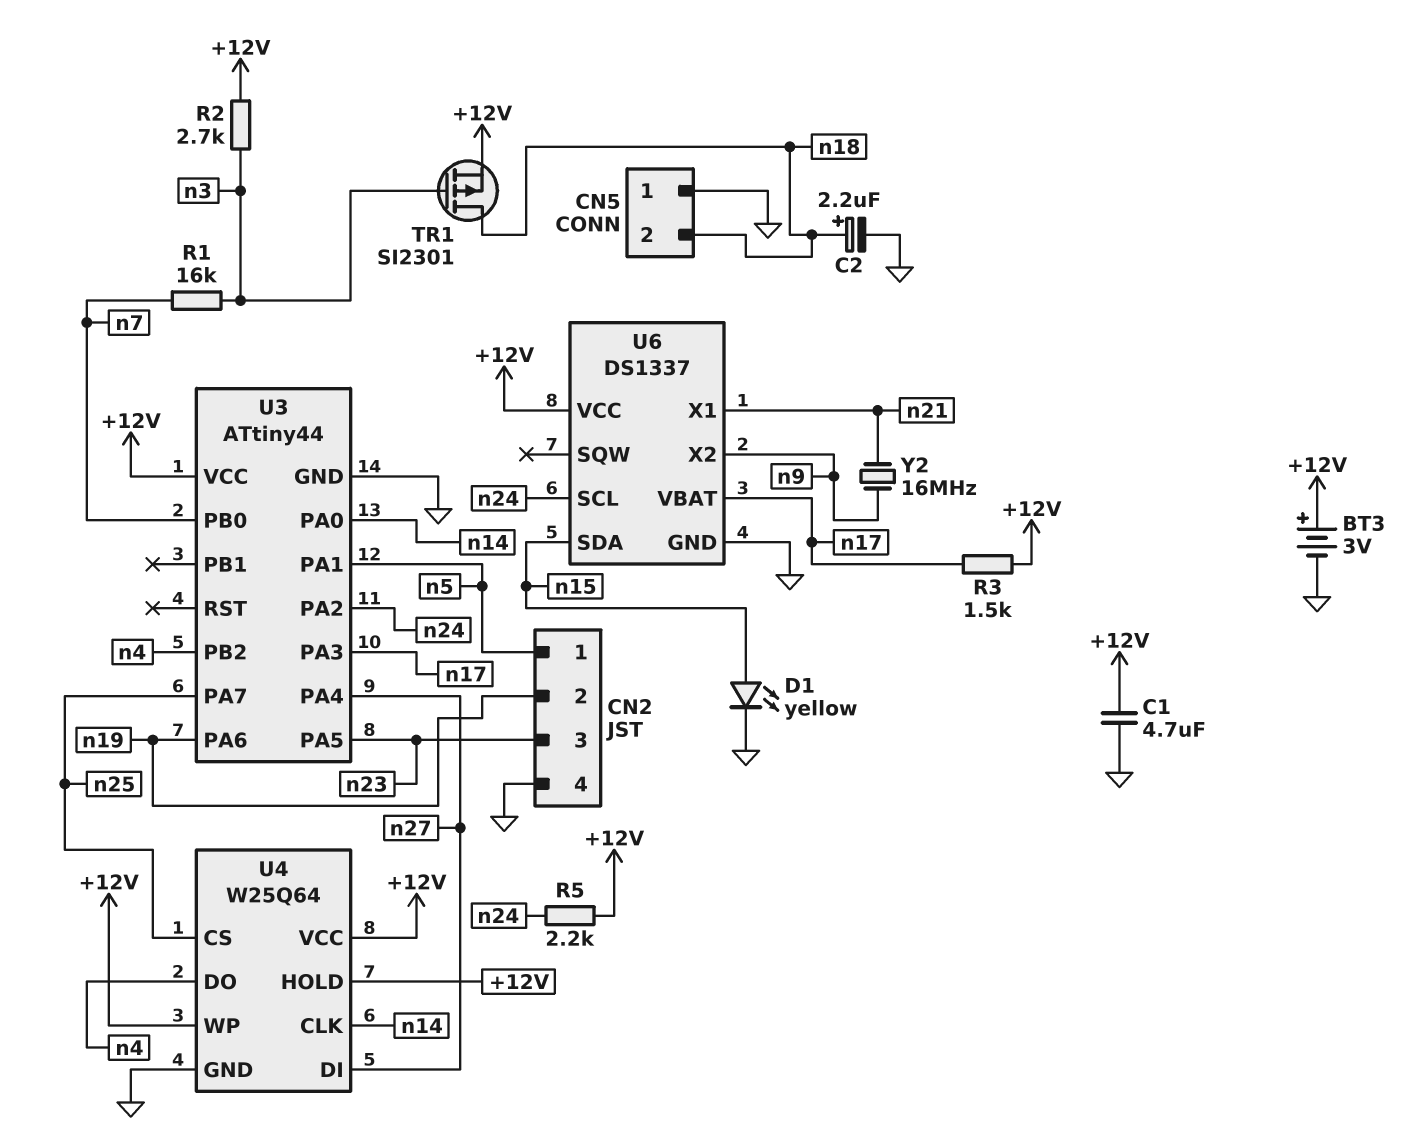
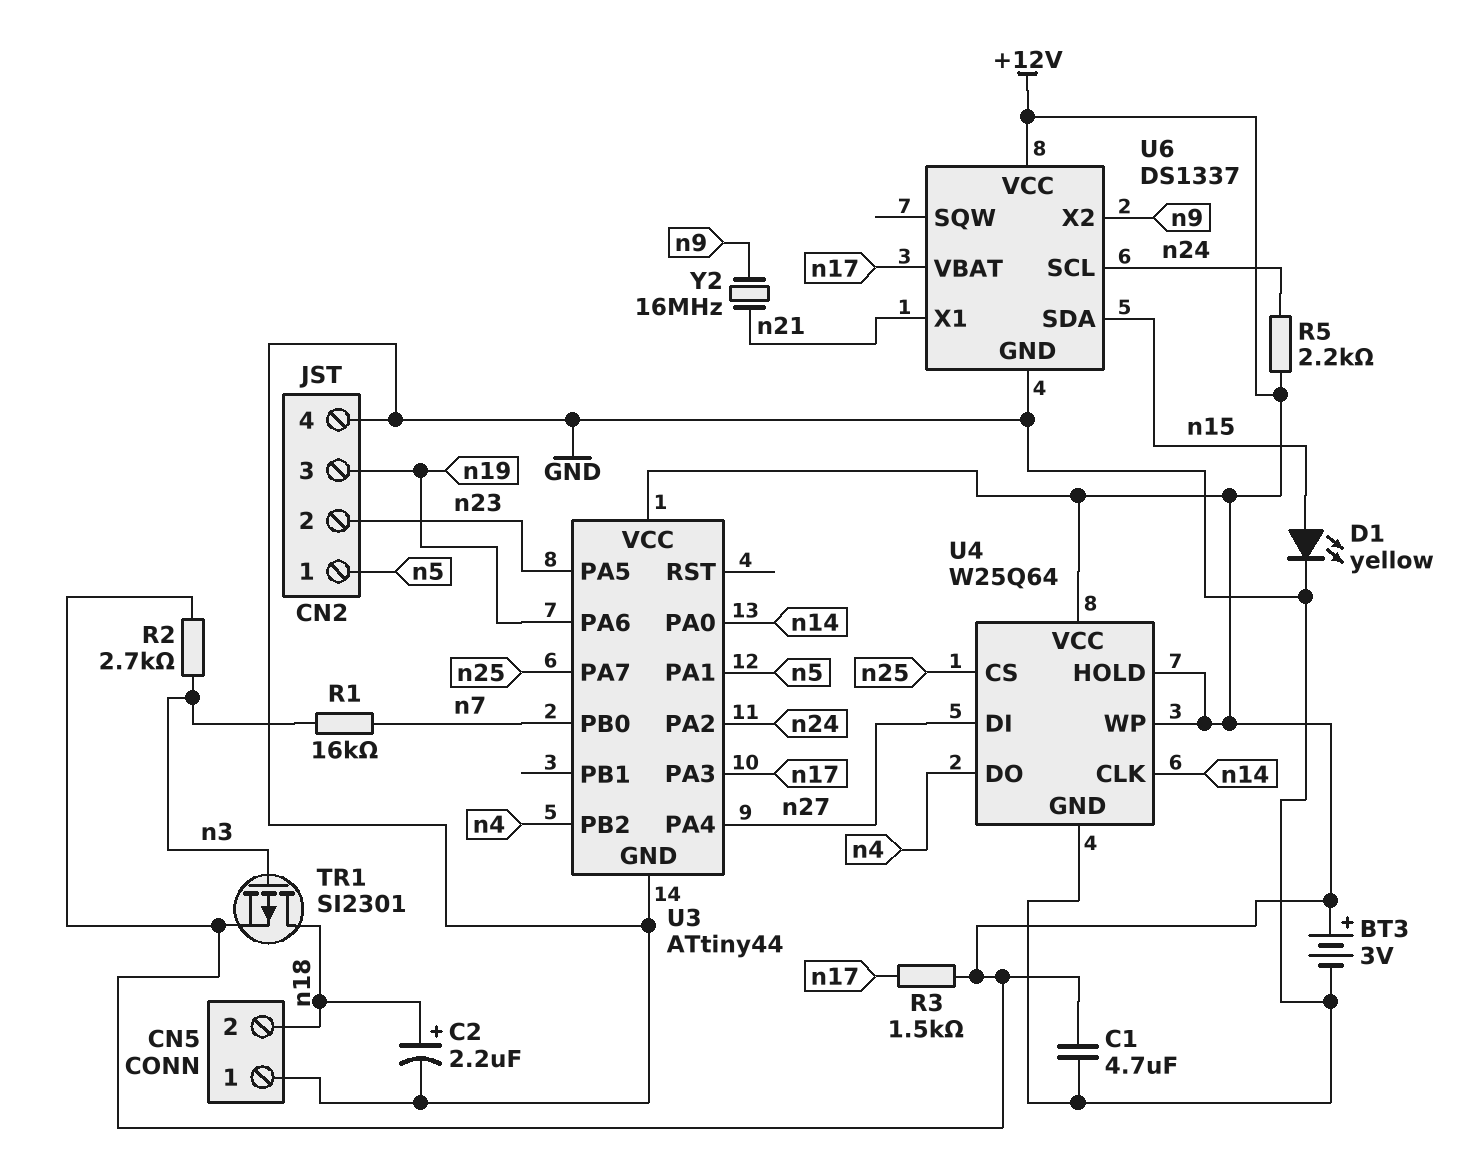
CN2 pin 2: n19 -> n23
CN2 pin 3: n23 -> n19

